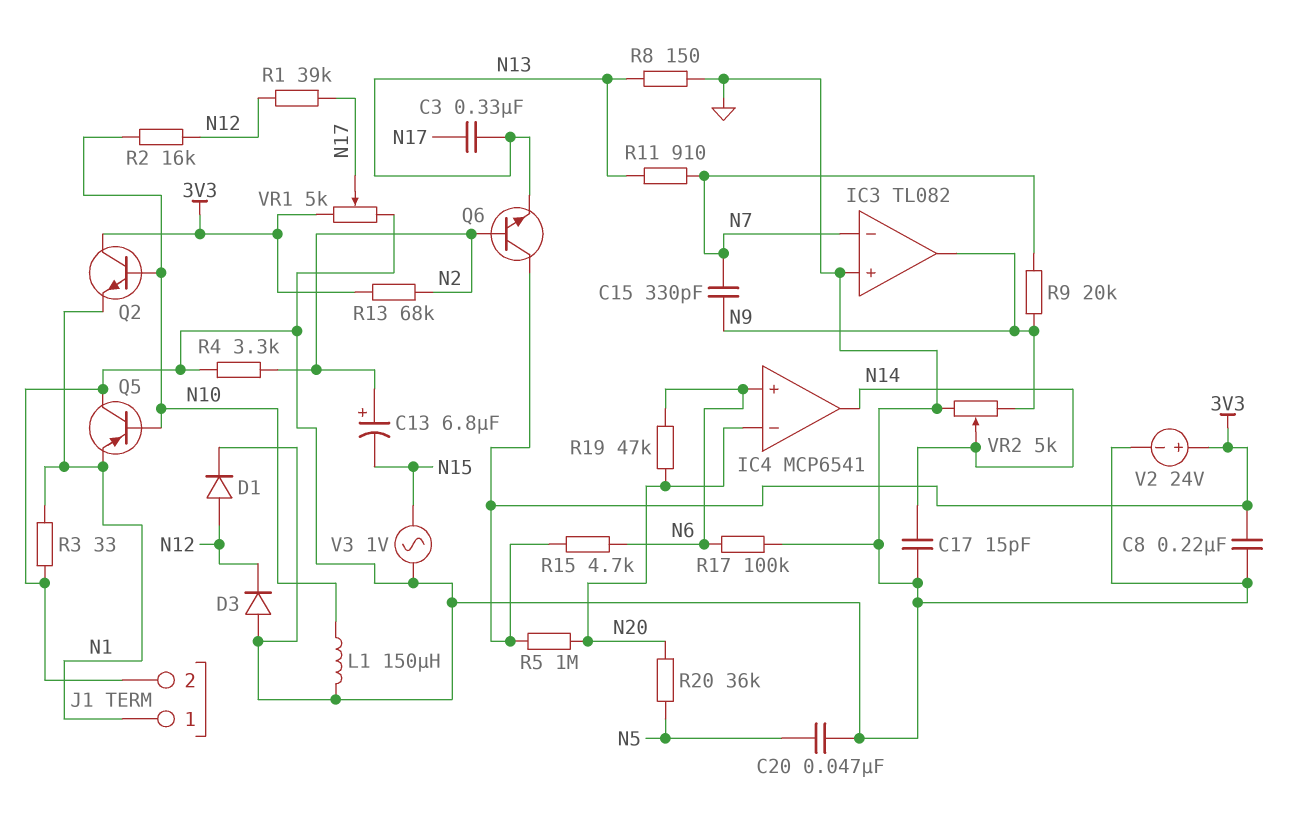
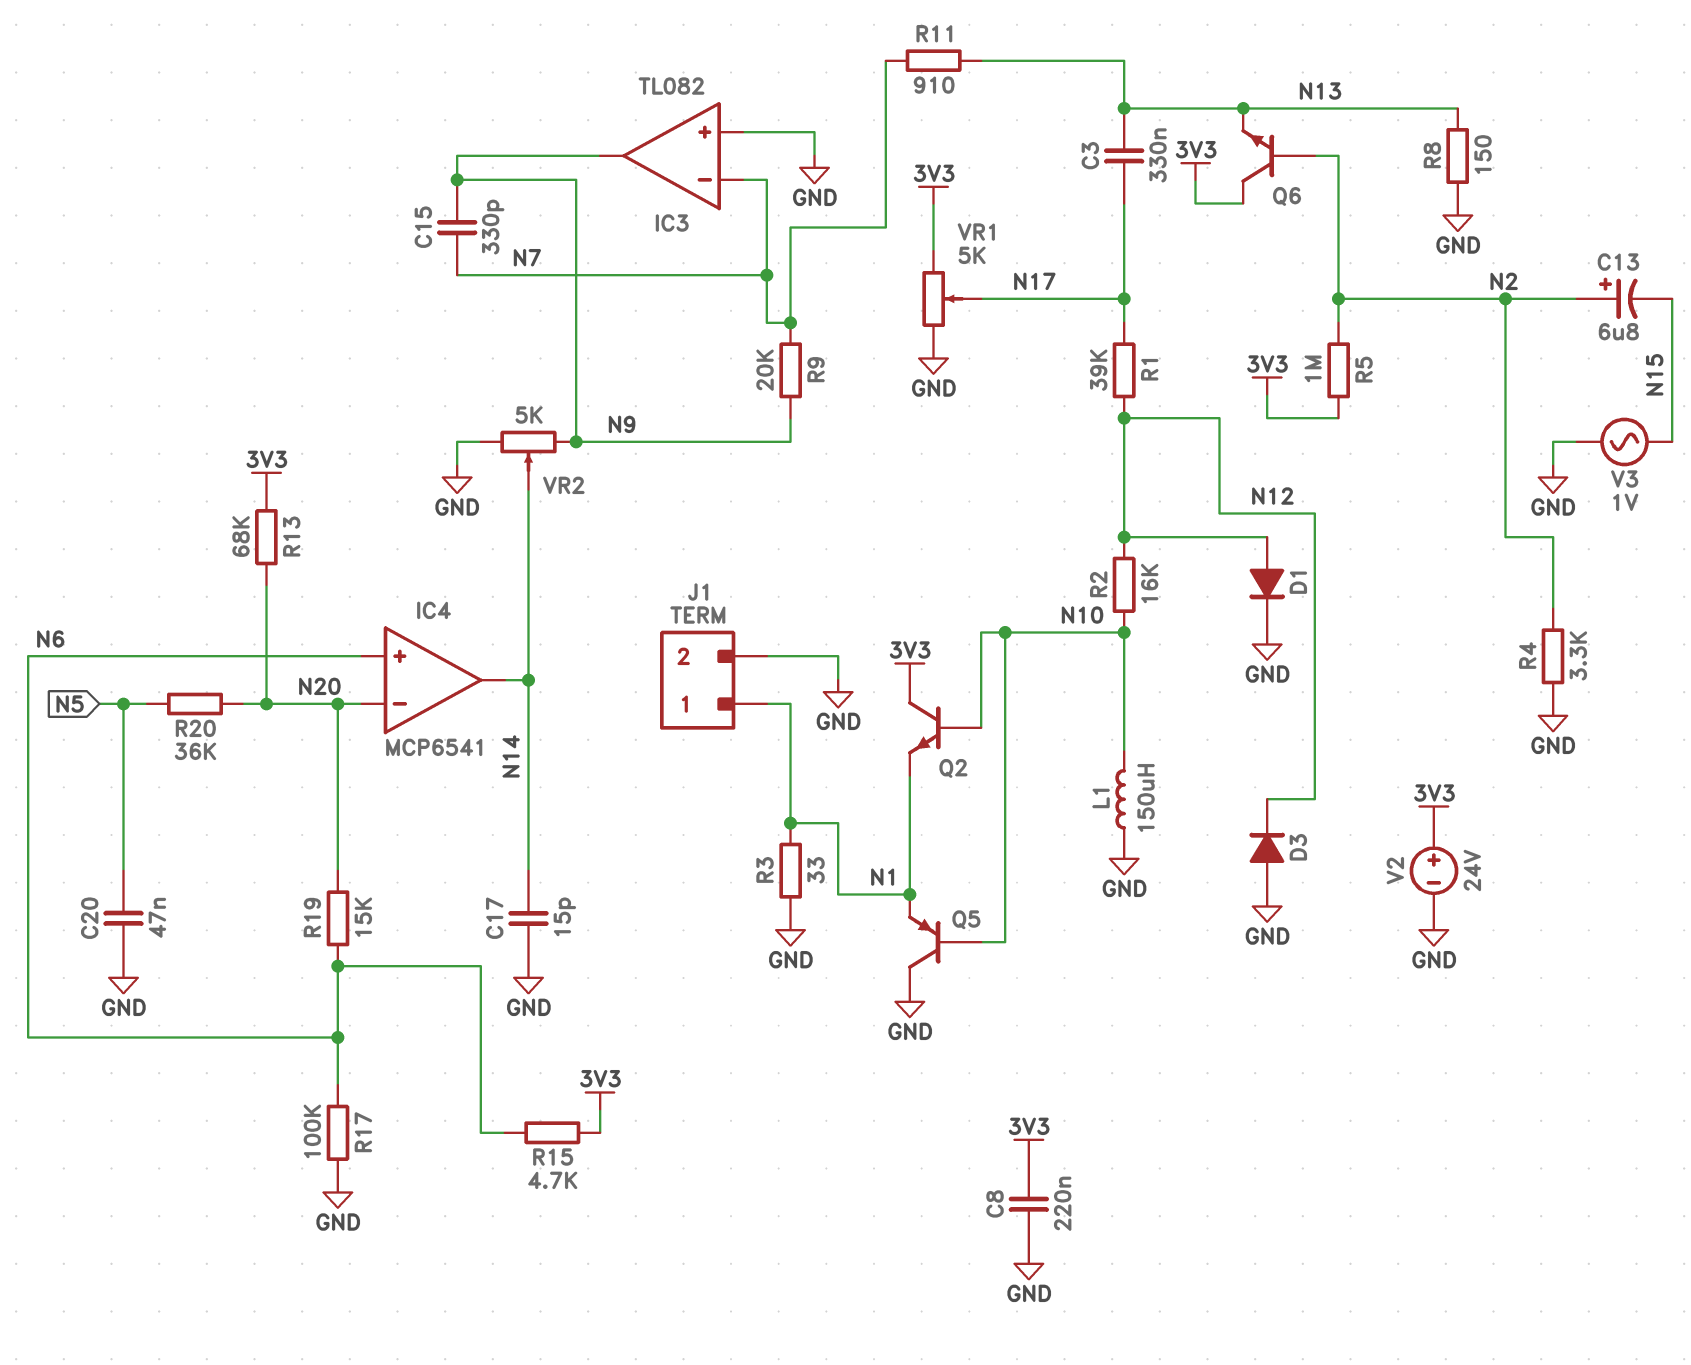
R5: 1M (3V3, N20) -> 1M (3V3, N2)
R13: 68k (3V3, N2) -> 68k (3V3, N20)
R19: 47k (N6, N20) -> 15k (N6, N20)

